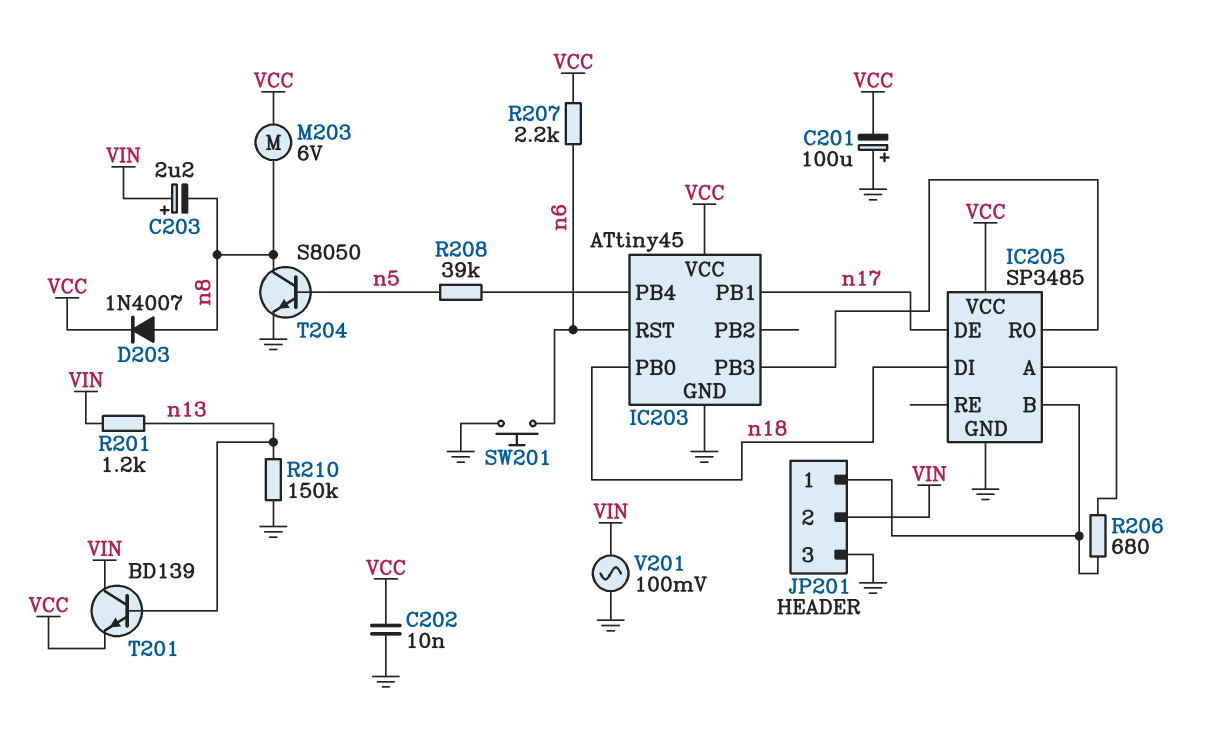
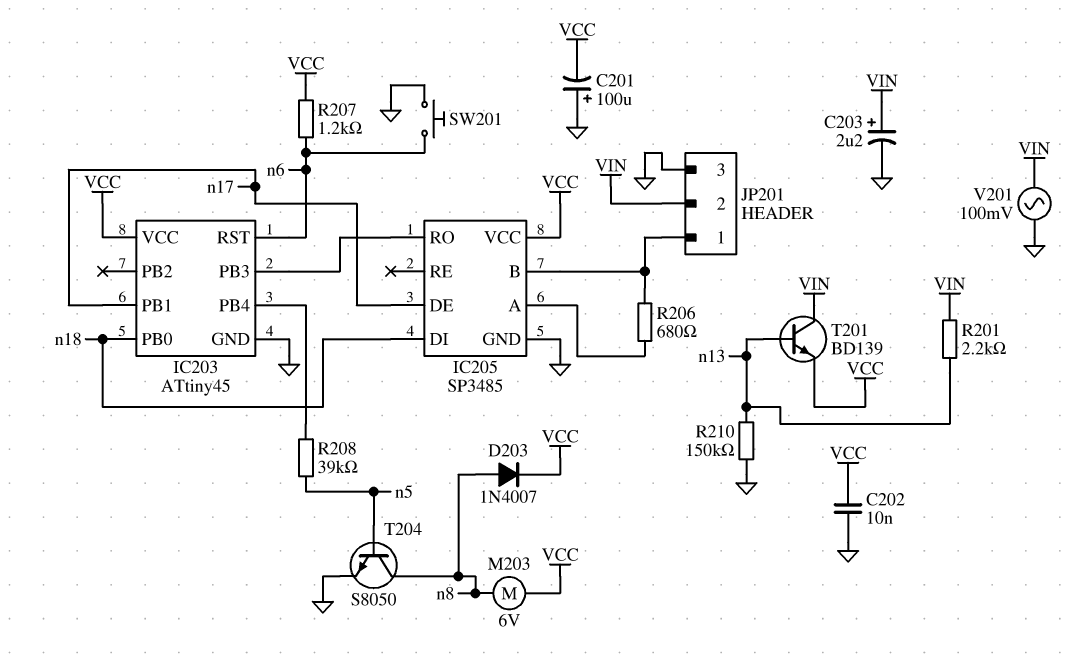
C203: 2.2uF (plus VIN, minus n8) -> 2.2uF (plus VIN, minus GND)
R201: 1.2k (VIN, n13) -> 2.2k (VIN, n13)
R207: 2.2k (VCC, n6) -> 1.2k (VCC, n6)

